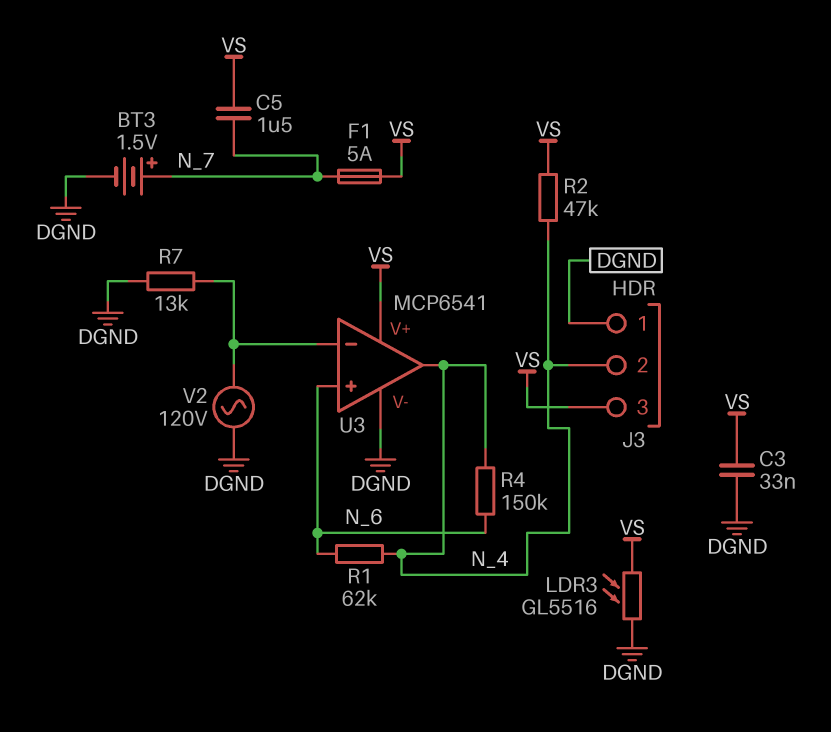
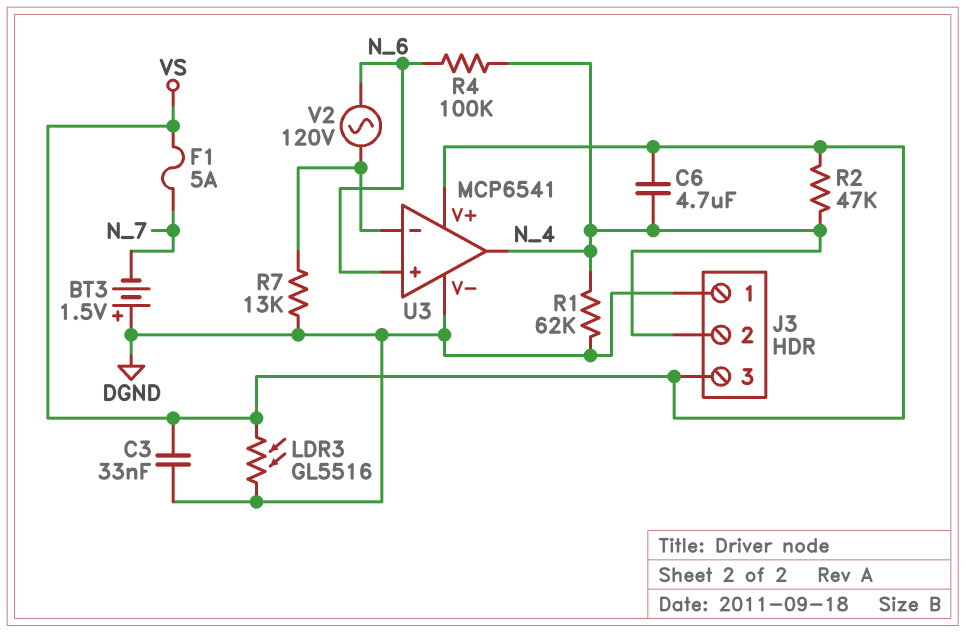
BT3: 1.5V (plus N_7, minus DGND) -> 1.5V (plus DGND, minus N_7)
C5: 1.5uF (N_7, VS) -> none
C6: none -> 4.7uF (N_4, VS)
R1: 62k (N_4, N_6) -> 62k (DGND, N_4)
R4: 150k (N_4, N_6) -> 100k (N_4, N_6)
V2: AC 120V (DGND, U3/in-) -> AC 120V (N_6, U3/in-)

